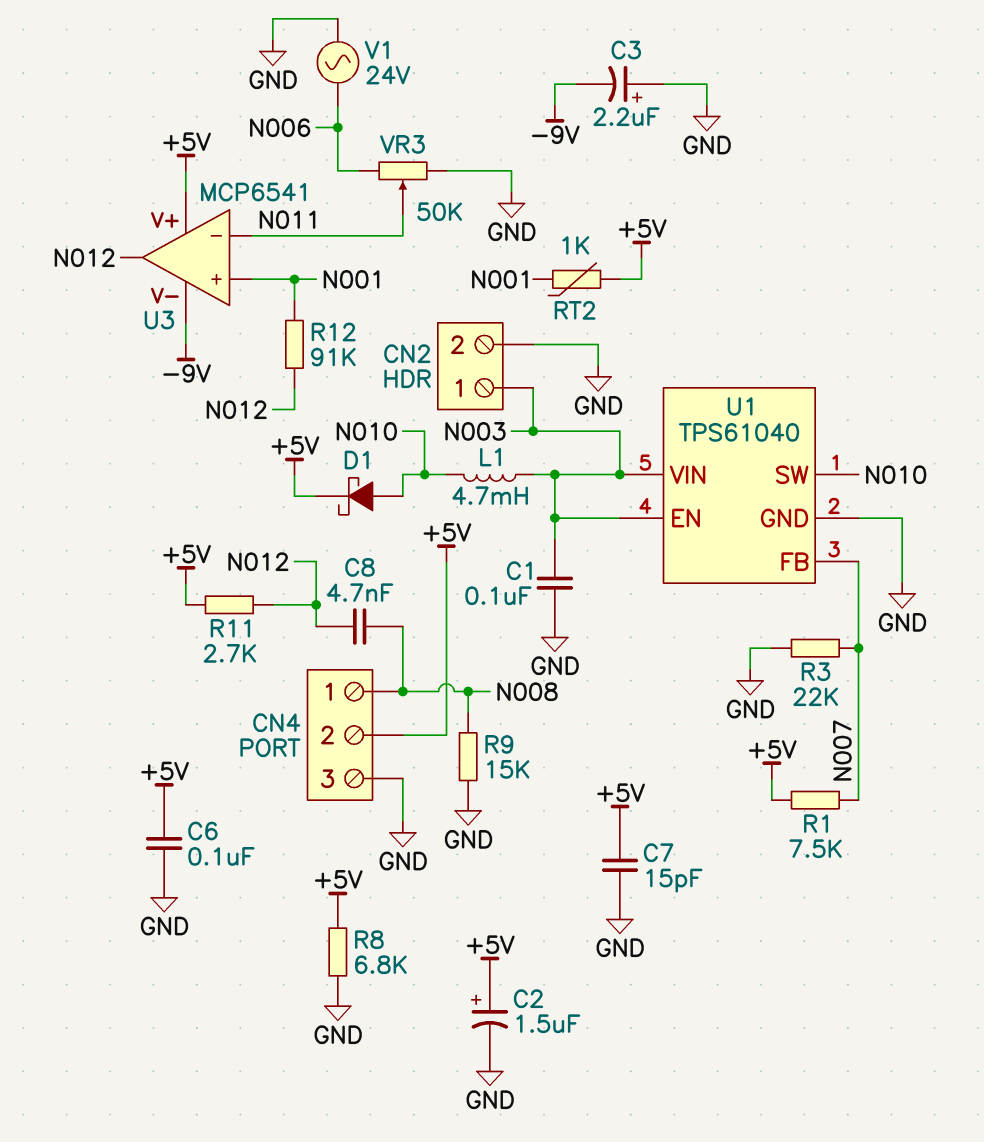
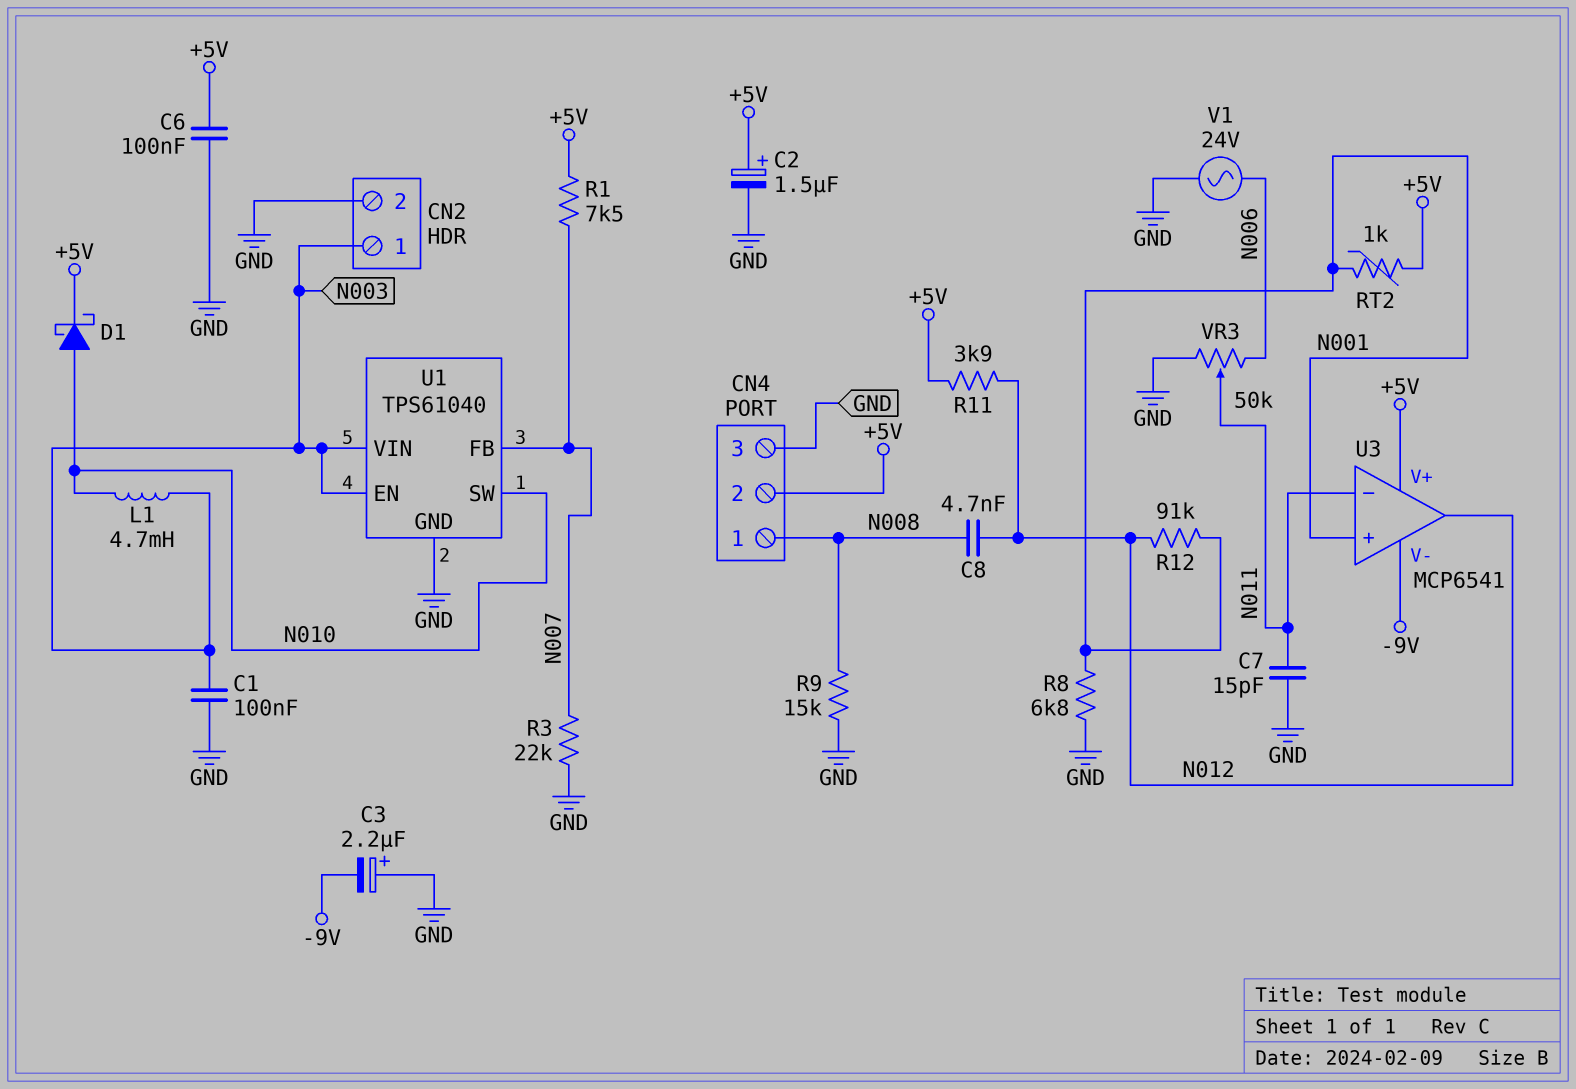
C7: 15pF (+5V, GND) -> 15pF (GND, N011)
R8: 6.8k (+5V, GND) -> 6.8k (GND, N001)
R11: 2.7k (+5V, N012) -> 3.9k (+5V, N012)

